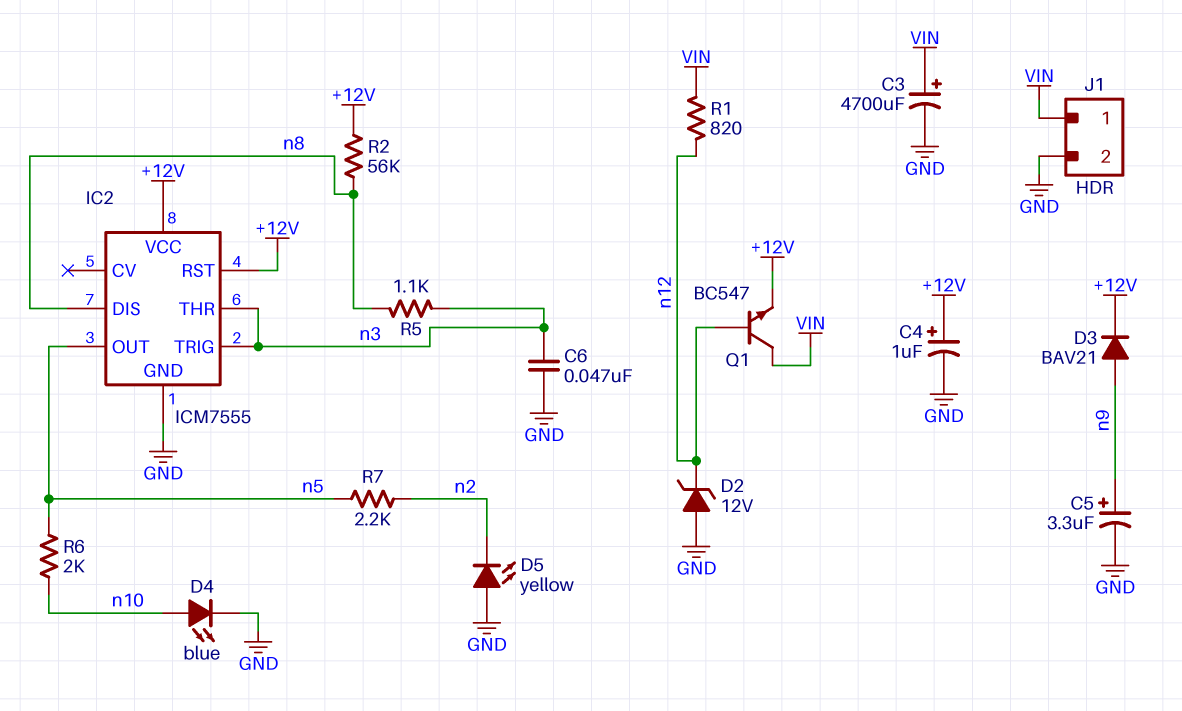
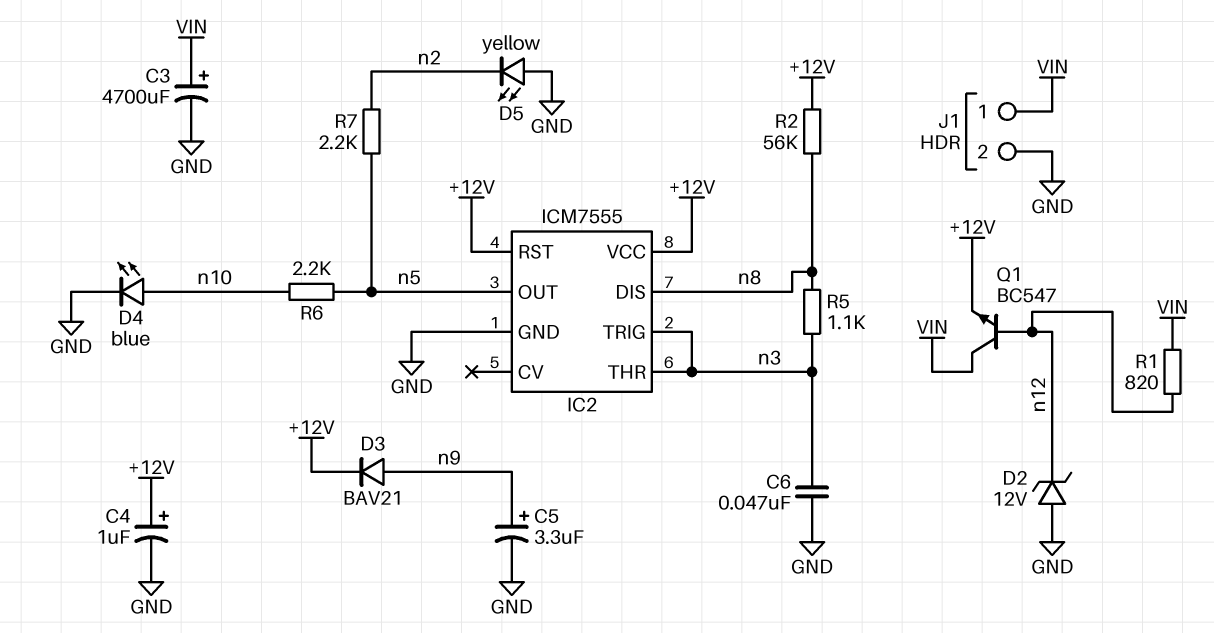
R6: 2k (n5, n10) -> 2.2k (n5, n10)

